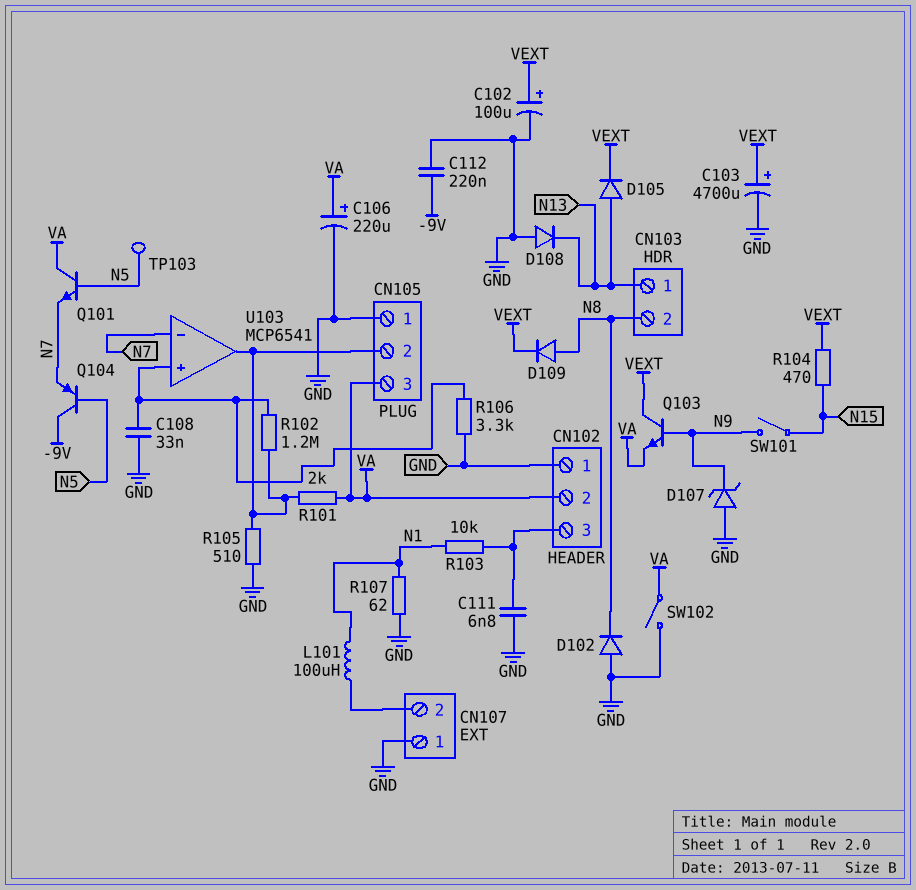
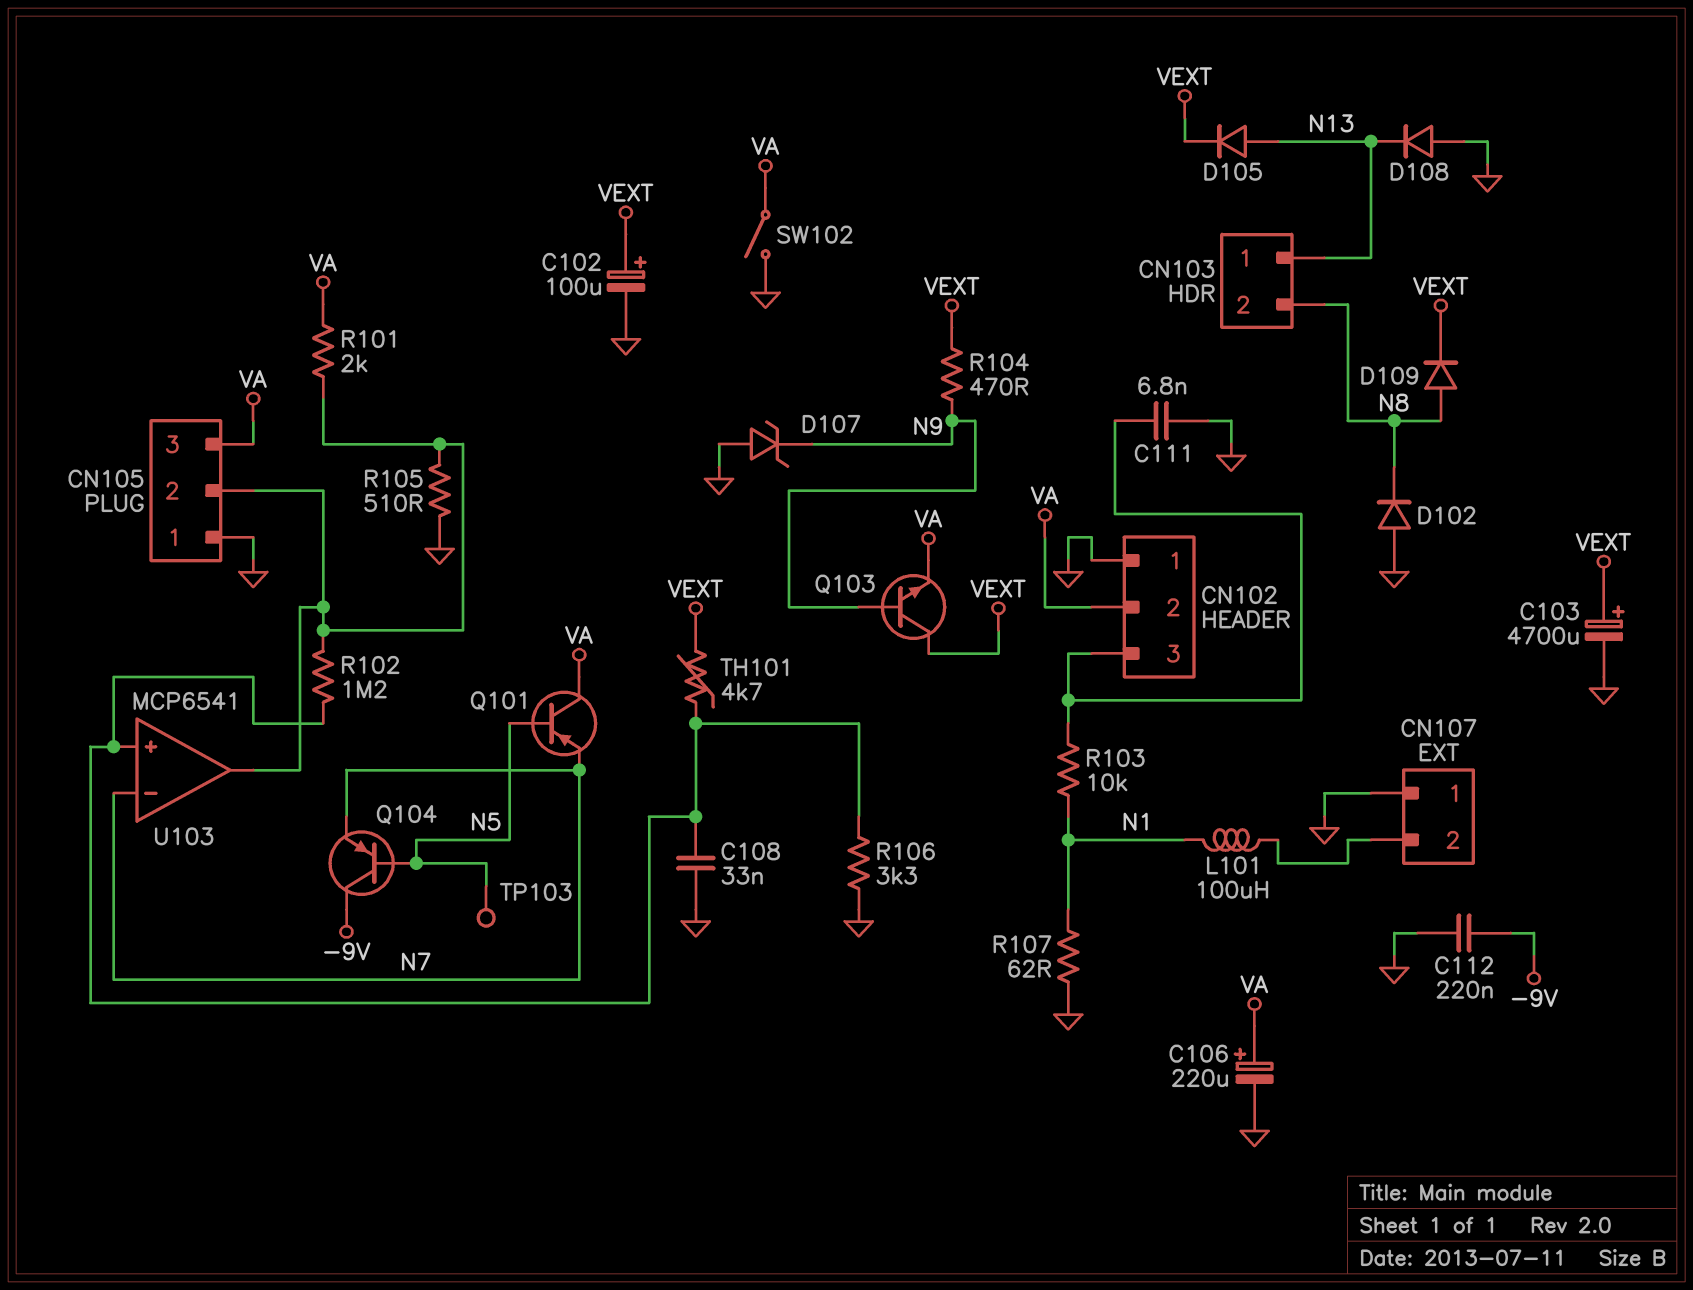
Q101: NPN (B N5, C VA, E N7) -> PNP (B N5, C VA, E N7)
R104: 470 (N15, VEXT) -> 470 (N9, VEXT)
SW101: switch (N9, N15) -> none
TH101: none -> 4.7k (U103/in+, VEXT)

